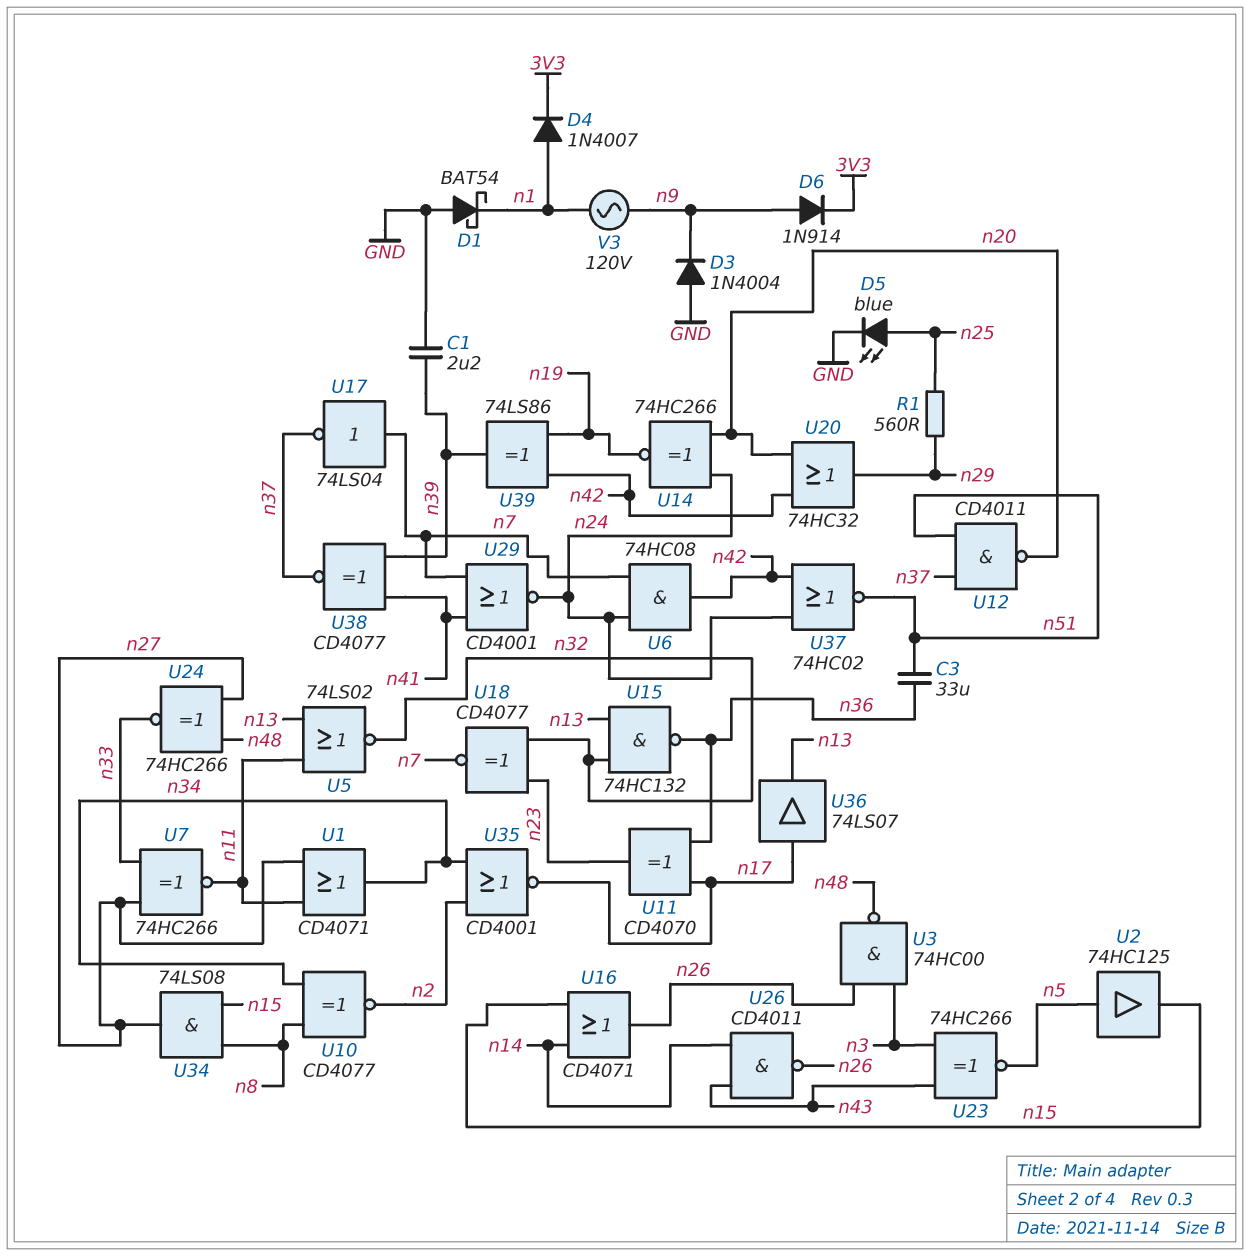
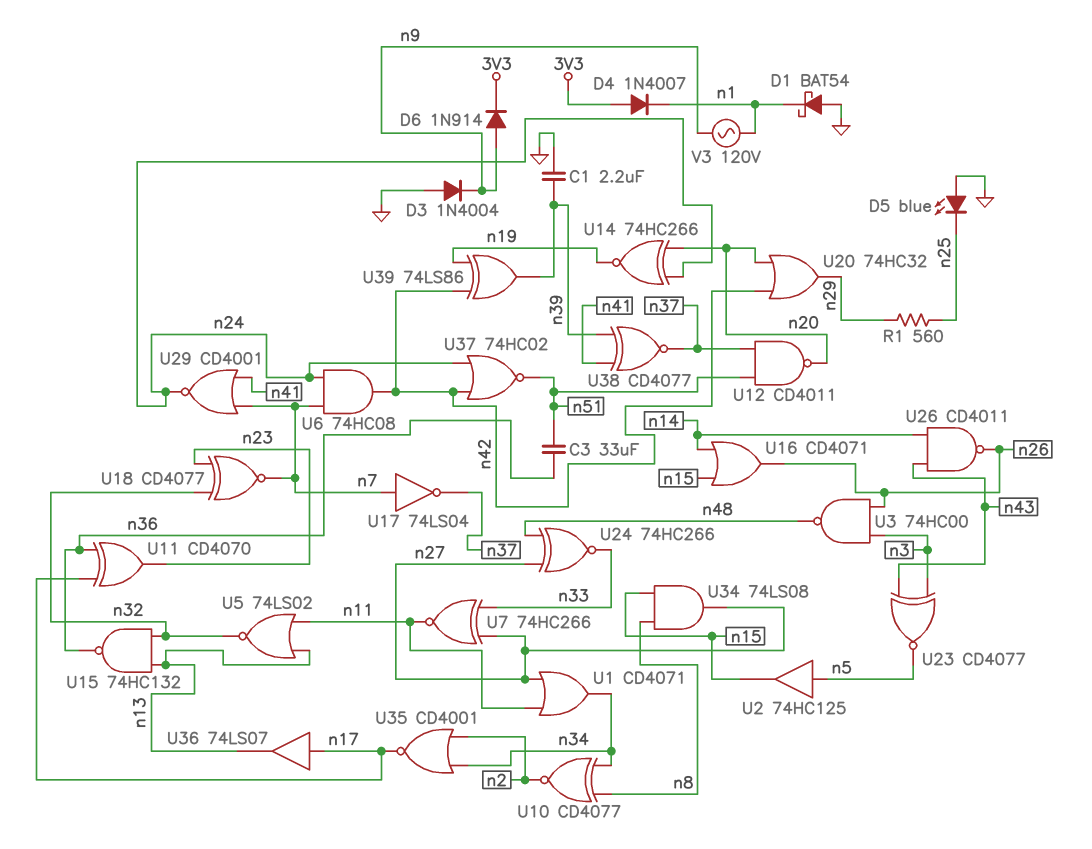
D4: diode 1N4007 (A n1, K 3V3) -> diode 1N4007 (A 3V3, K n1)
D5: LED blue (A n25, K GND) -> LED blue (A GND, K n25)
U23: XNOR 74HC266 (in n3, in n43, out n5) -> XNOR CD4077 (in n3, in n43, out n5)

